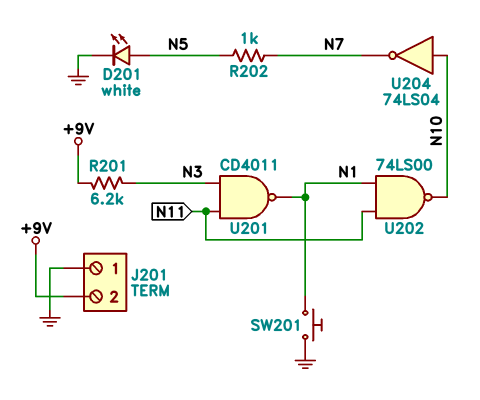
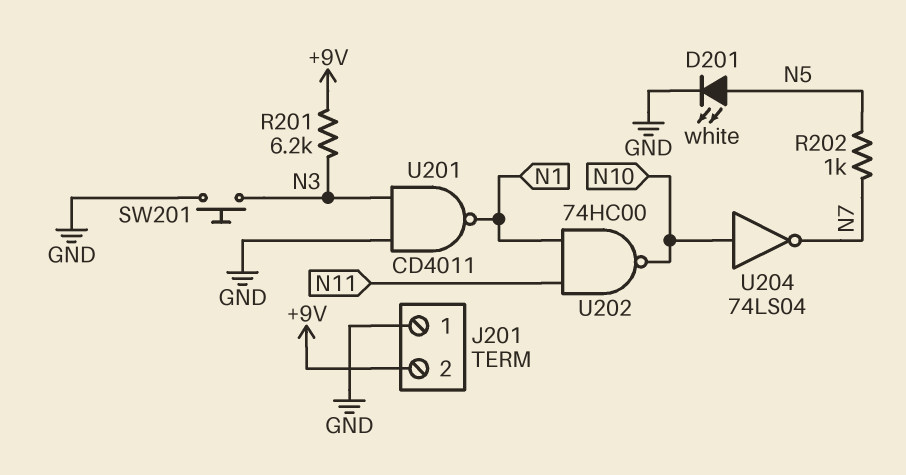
SW201: button (GND, N1) -> button (GND, N3)
U201: NAND CD4011 (in N3, in N11, out N1) -> NAND CD4011 (in GND, in N3, out N1)
U202: NAND 74LS00 (in N1, in N11, out N10) -> NAND 74HC00 (in N1, in N11, out N10)

